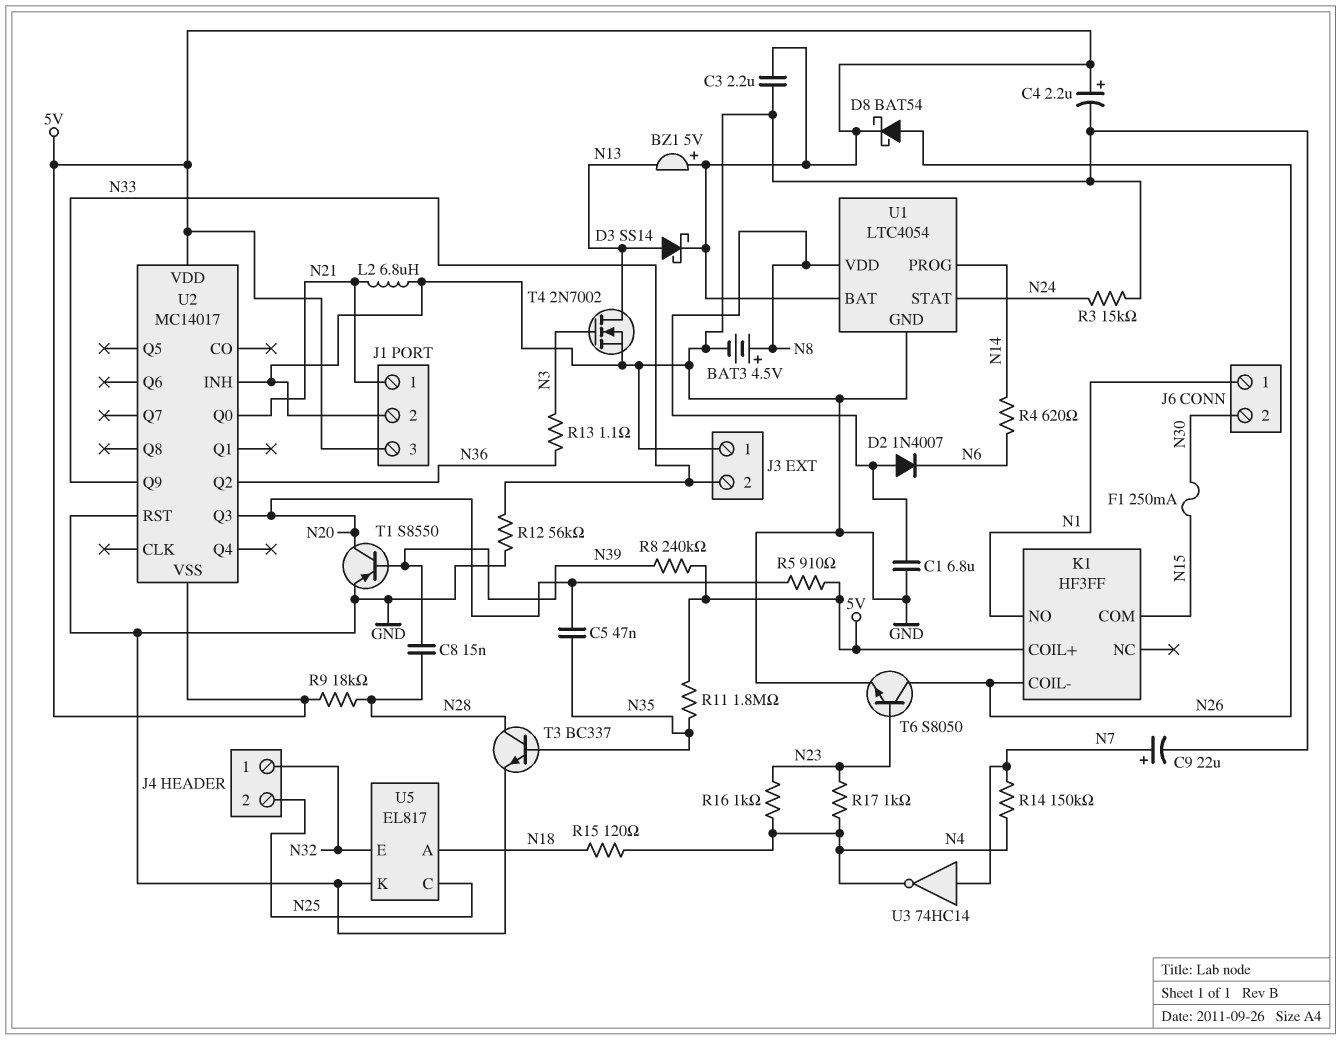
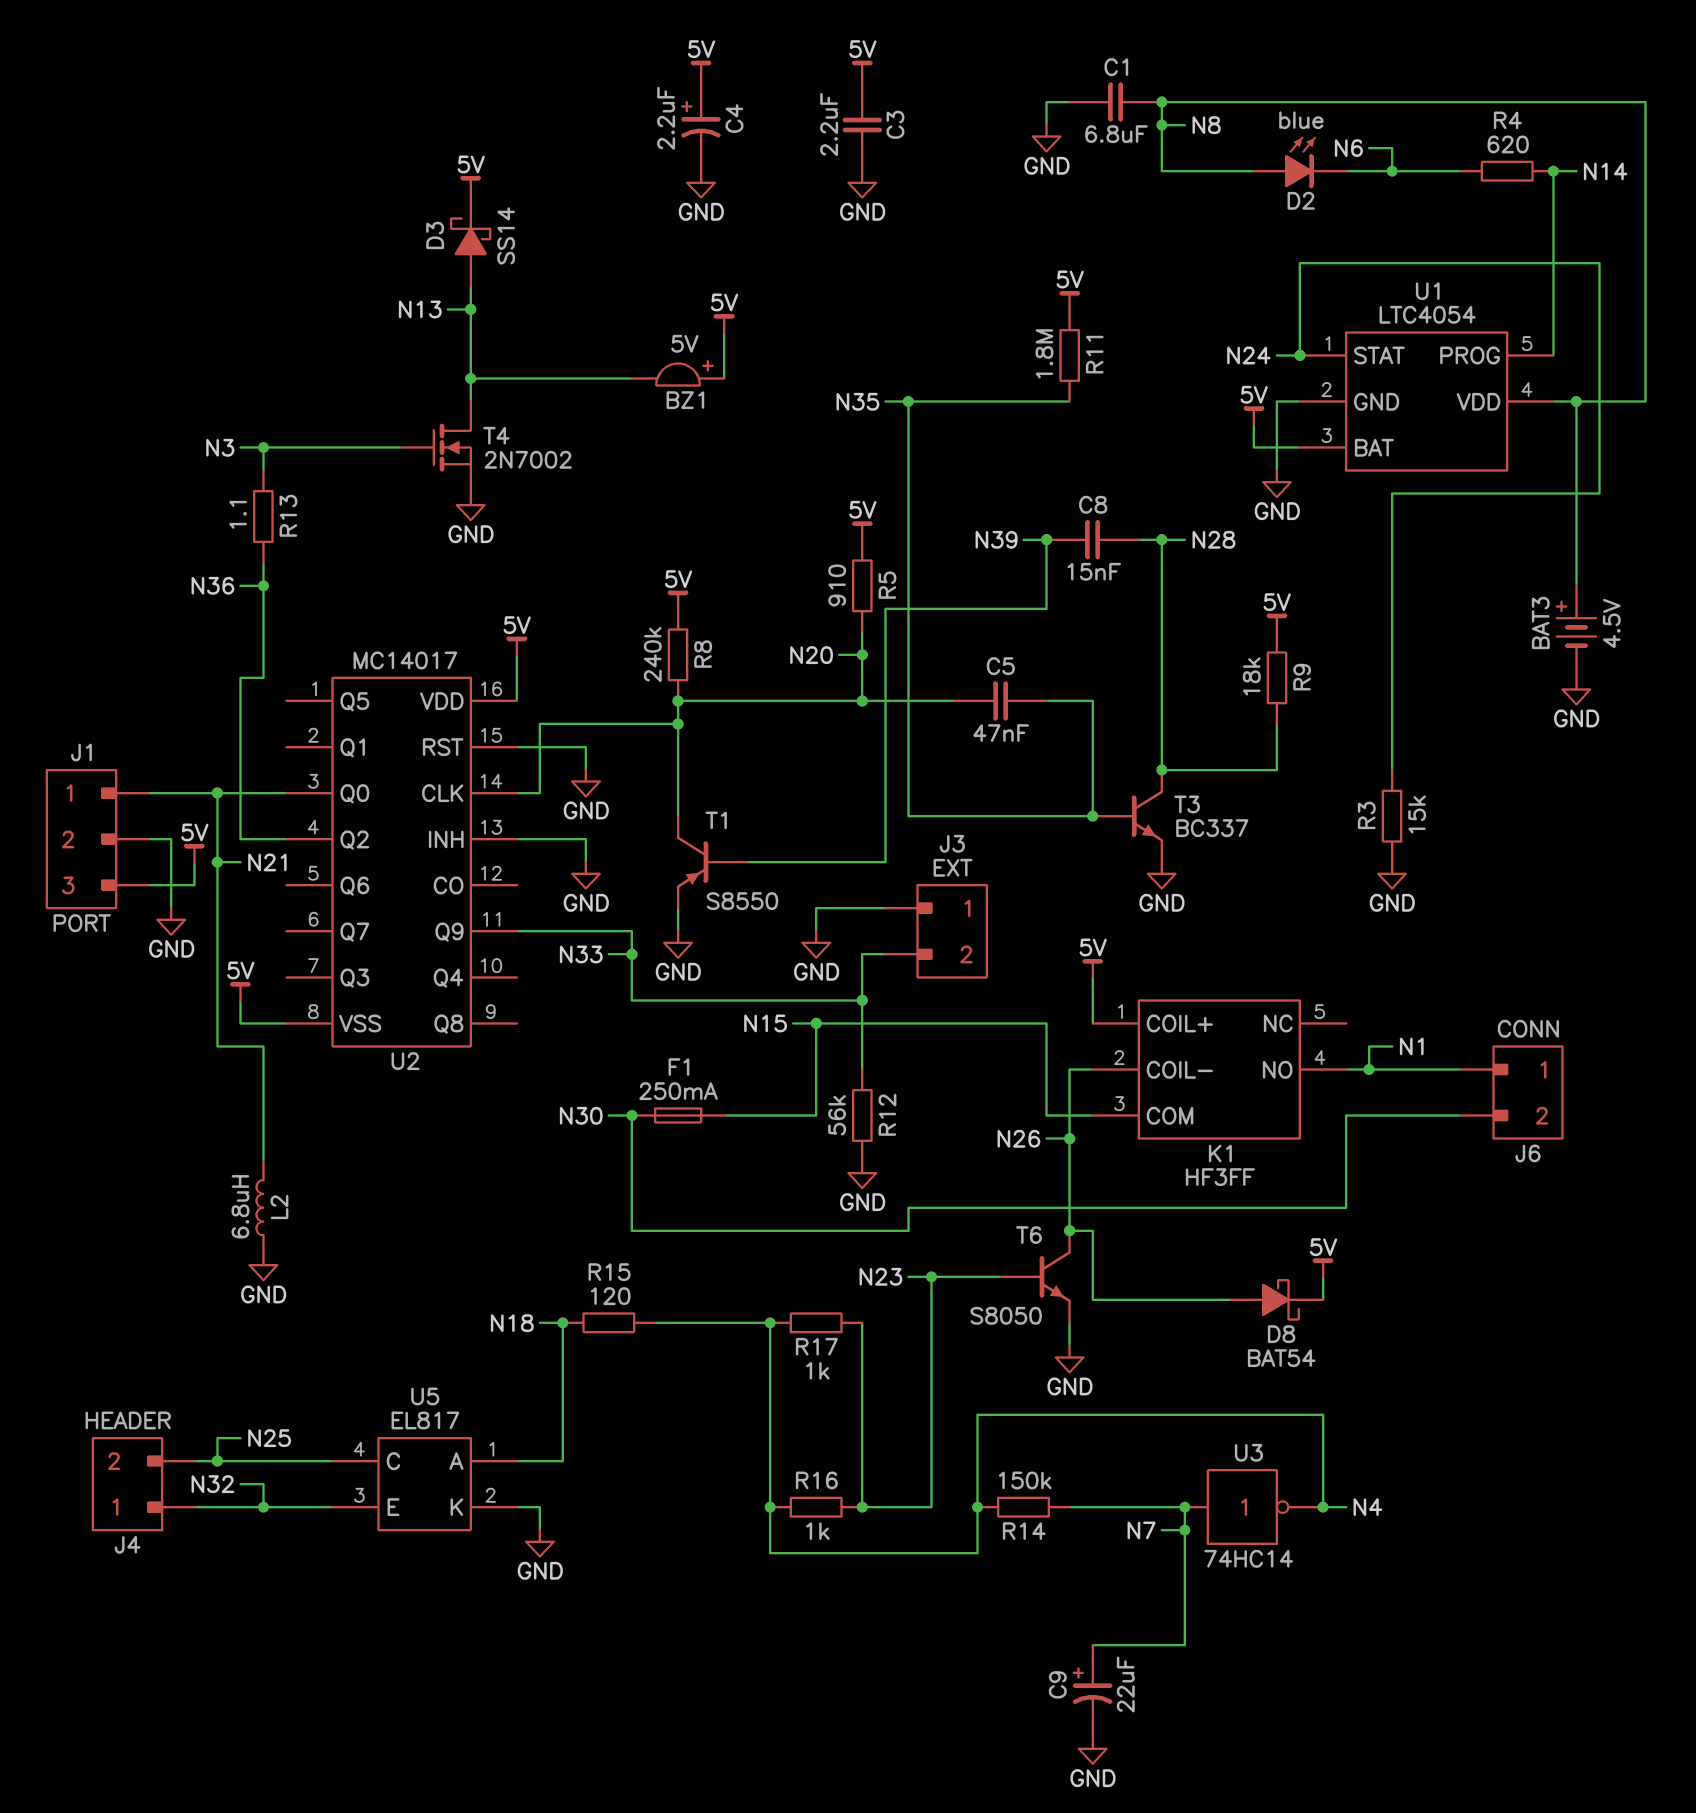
D2: diode 1N4007 (A N8, K N6) -> LED blue (A N8, K N6)
R8: 240k (5V, N39) -> 240k (5V, N20)
U2 pin CLK: none -> N20
U2 pin Q3: N20 -> none

